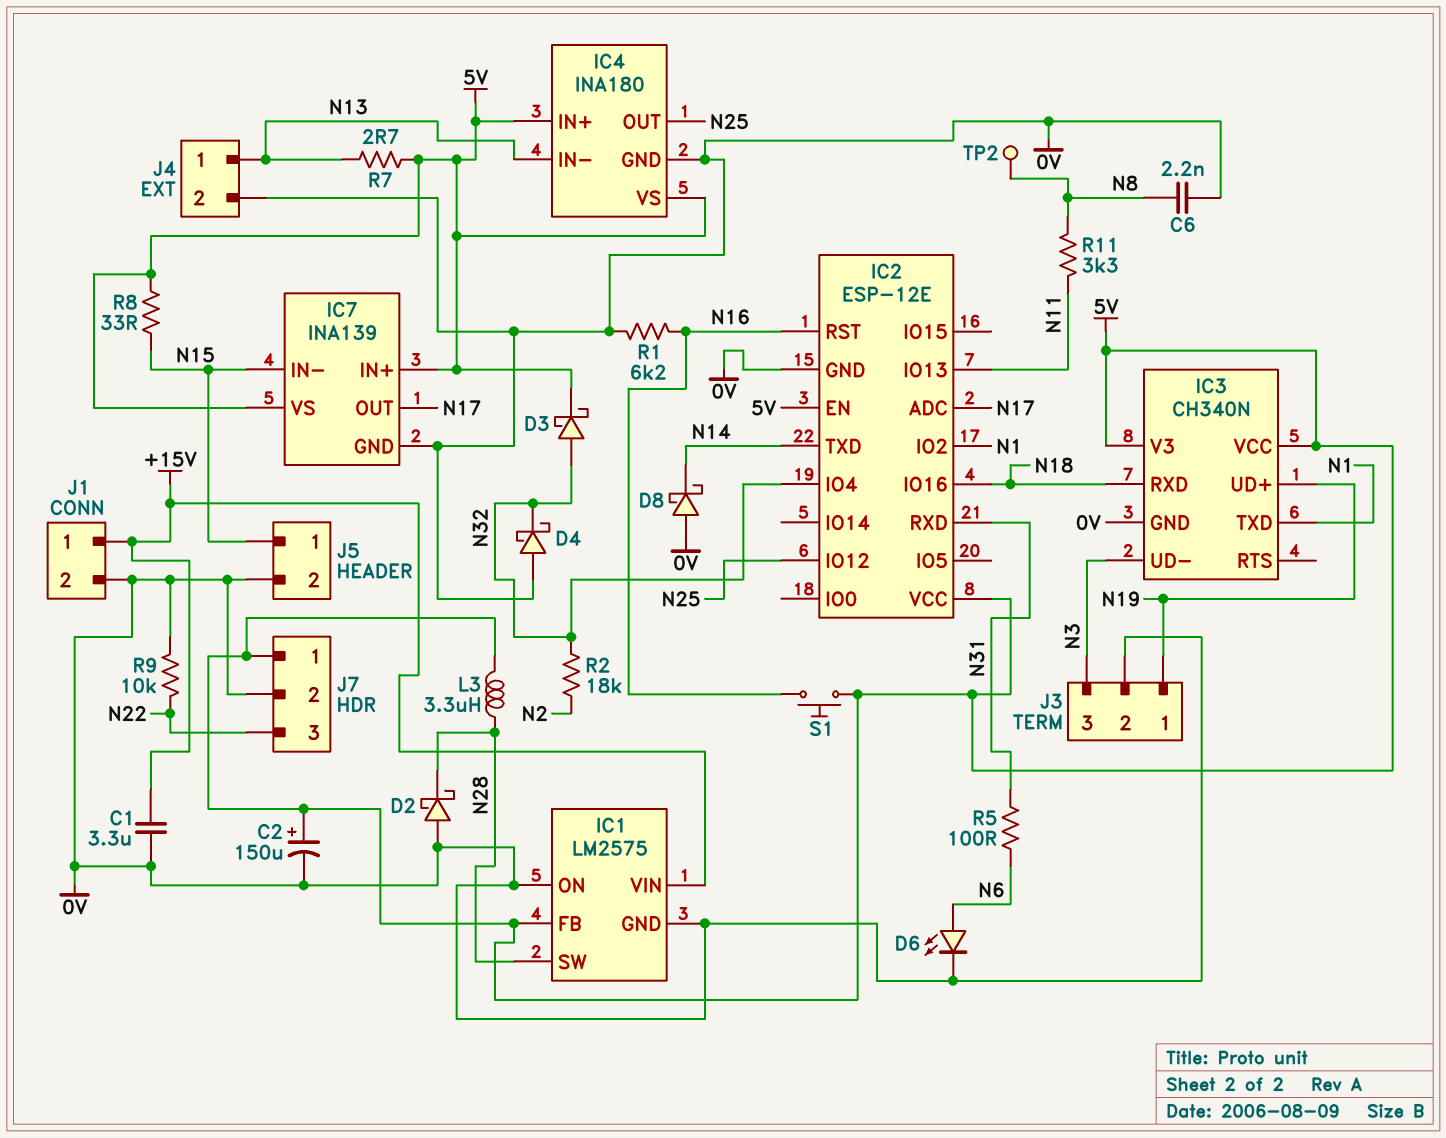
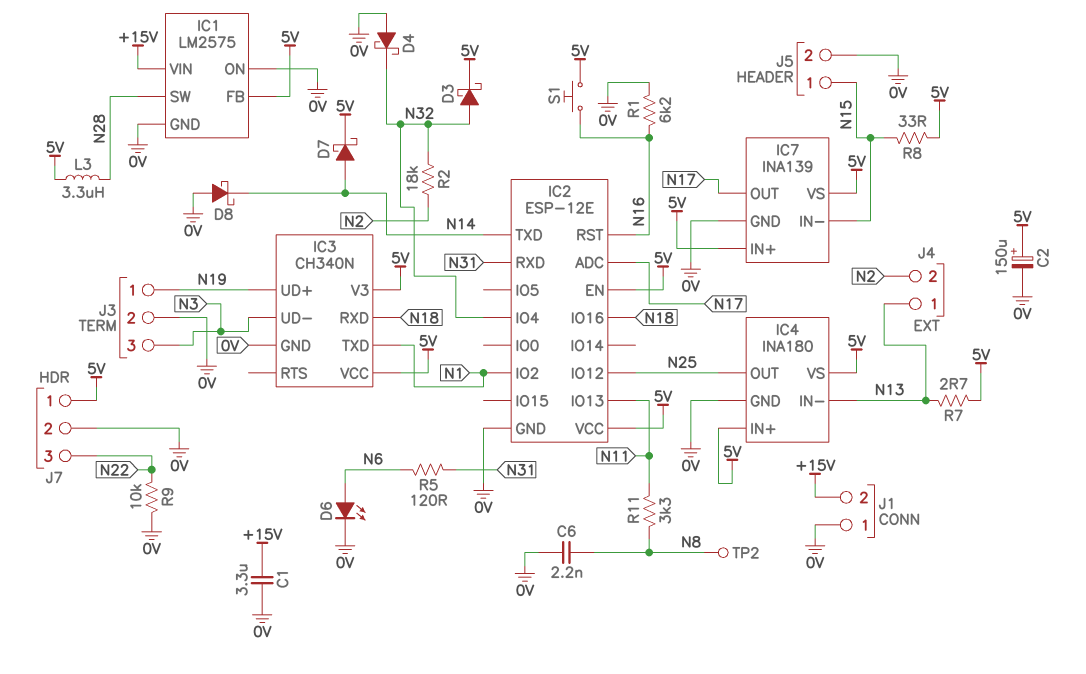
D2: schottky (A 0V, K N28) -> none
D7: none -> schottky (A N14, K 5V)
J1 pin 1: +15V -> 0V
J1 pin 2: 0V -> +15V
J4 pin 2: 0V -> N2
R5: 100 (N6, N31) -> 120 (N6, N31)

